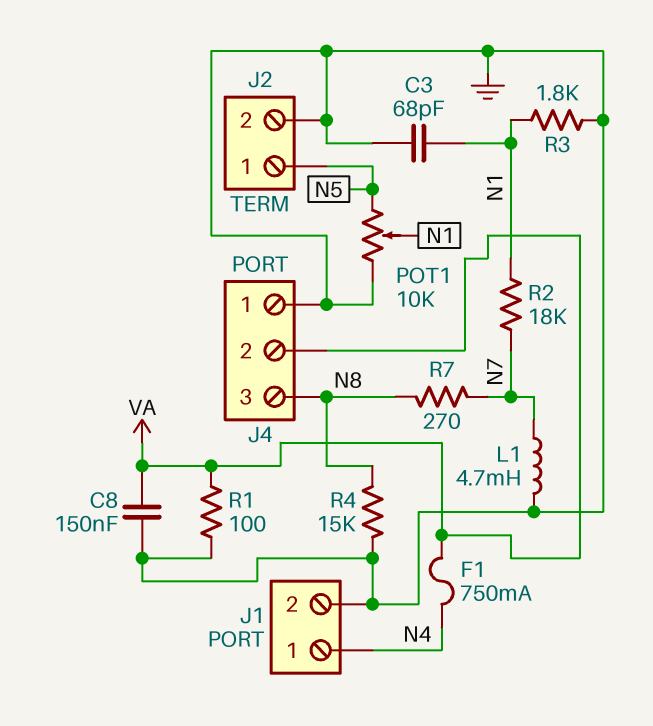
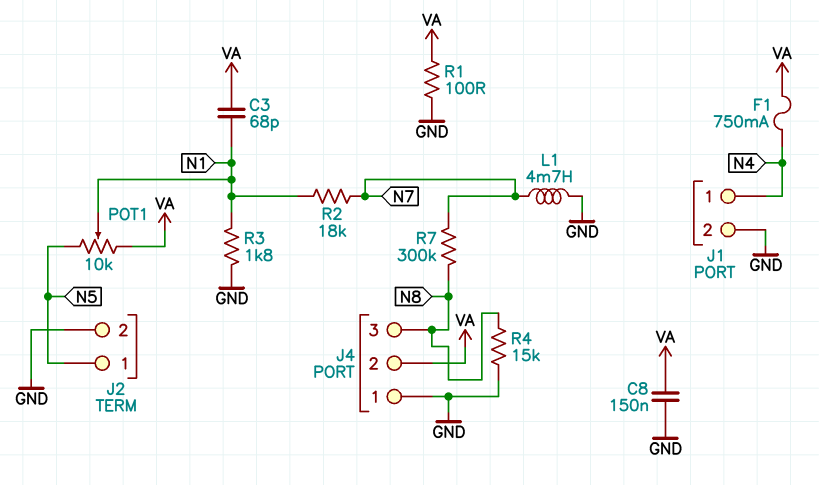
C3: 68pF (GND, N1) -> 68pF (N1, VA)
POT1: 10k (GND, N5, wiper N1) -> 10k (N5, VA, wiper N1)
R7: 270 (N7, N8) -> 300k (N7, N8)

